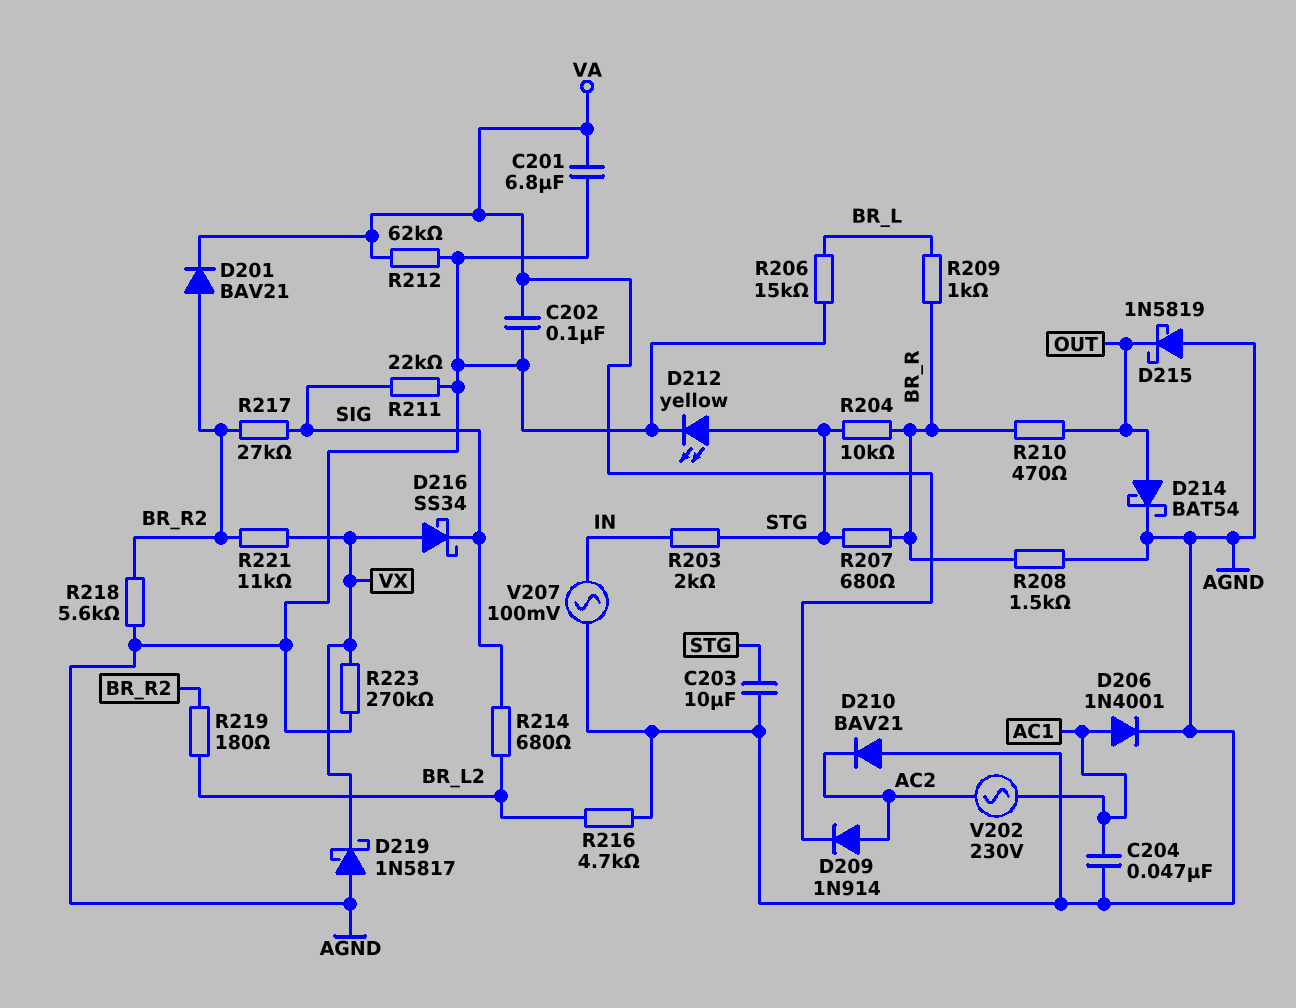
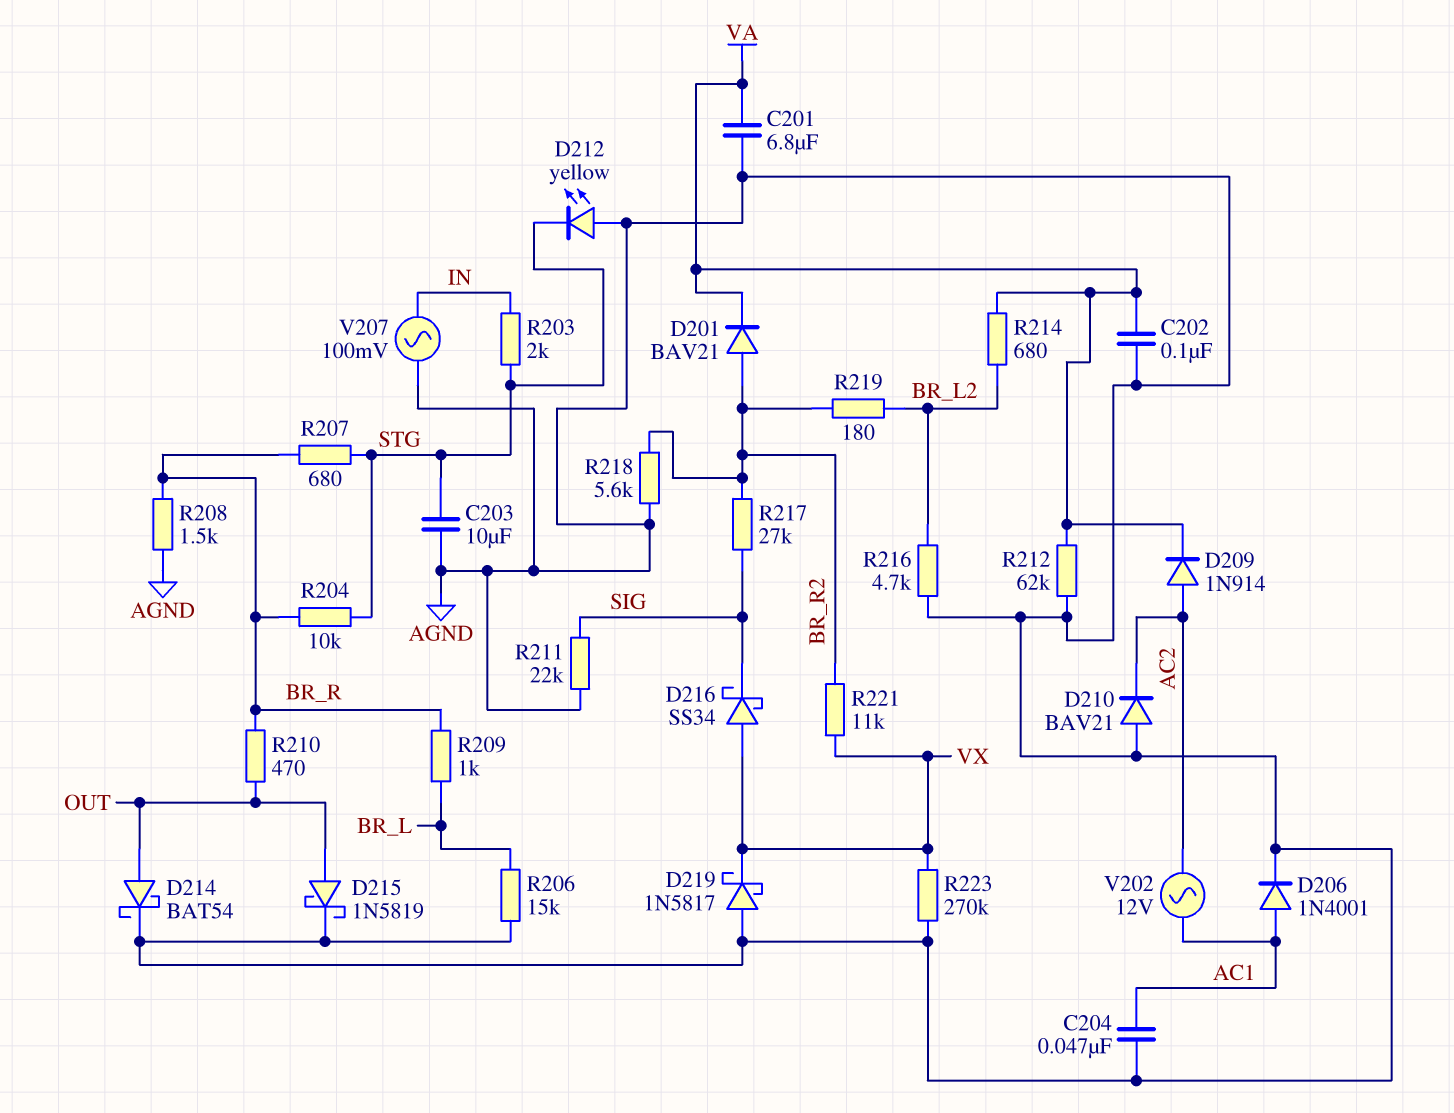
D212: LED yellow (A STG, K AGND) -> LED yellow (A AGND, K STG)
D215: schottky 1N5819 (A AGND, K OUT) -> schottky 1N5819 (A OUT, K AGND)
R214: 680 (BR_L2, SIG) -> 680 (BR_L2, VA)
V202: AC 230V (AC1, AC2) -> AC 12V (AC1, AC2)

